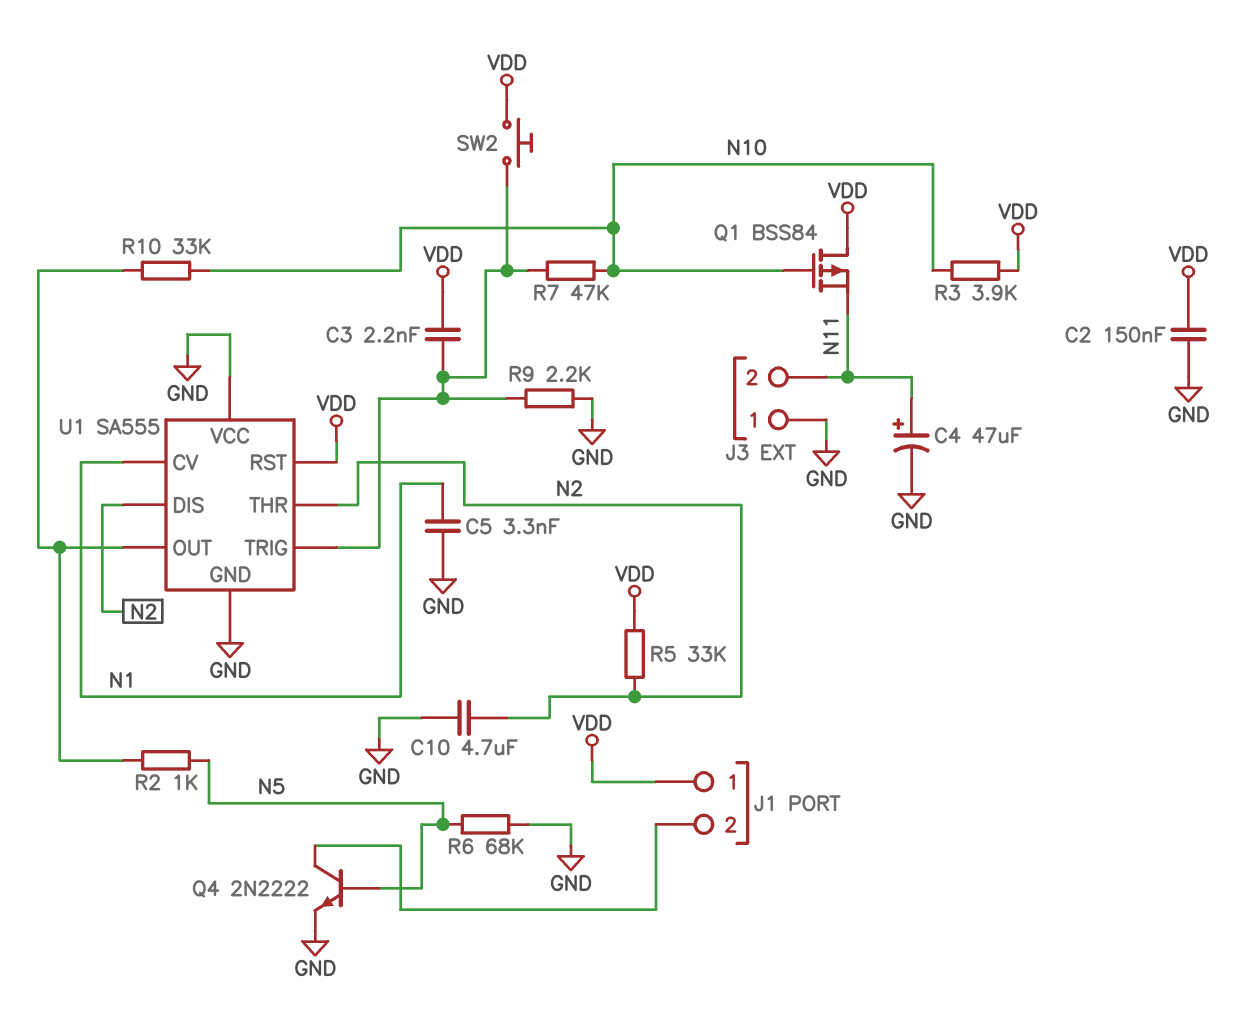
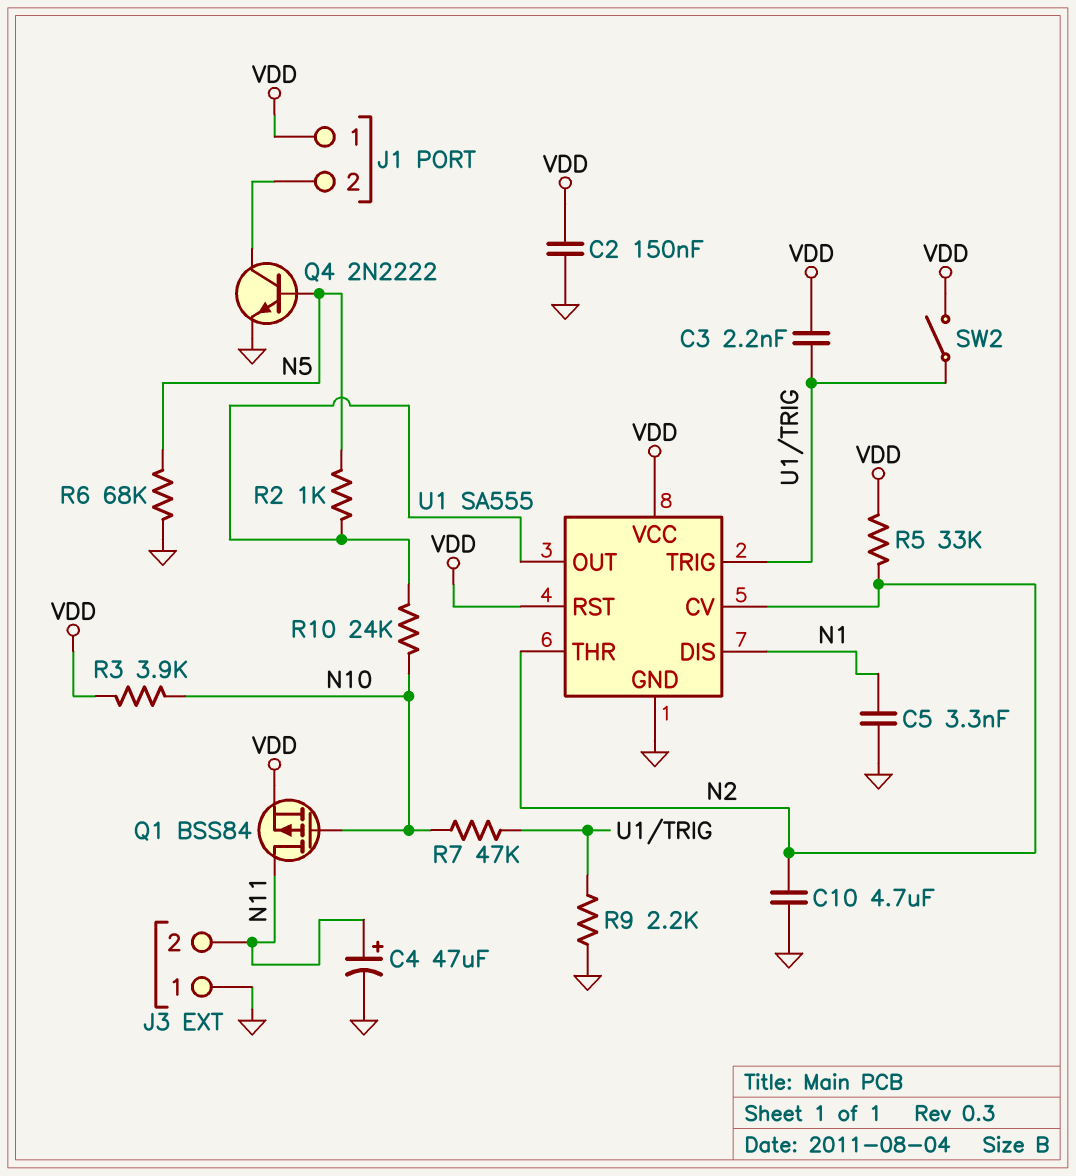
Q1: PMOS BSS84 (G N10, D VDD, S N11) -> PMOS BSS84 (G N10, D N11, S VDD)
R10: 33k (N10, U1/OUT) -> 24k (N10, U1/OUT)
SW2: button (U1/TRIG, VDD) -> switch (U1/TRIG, VDD)
U1 pin CV: N1 -> N2
U1 pin DIS: N2 -> N1
U1 pin VCC: GND -> VDD

